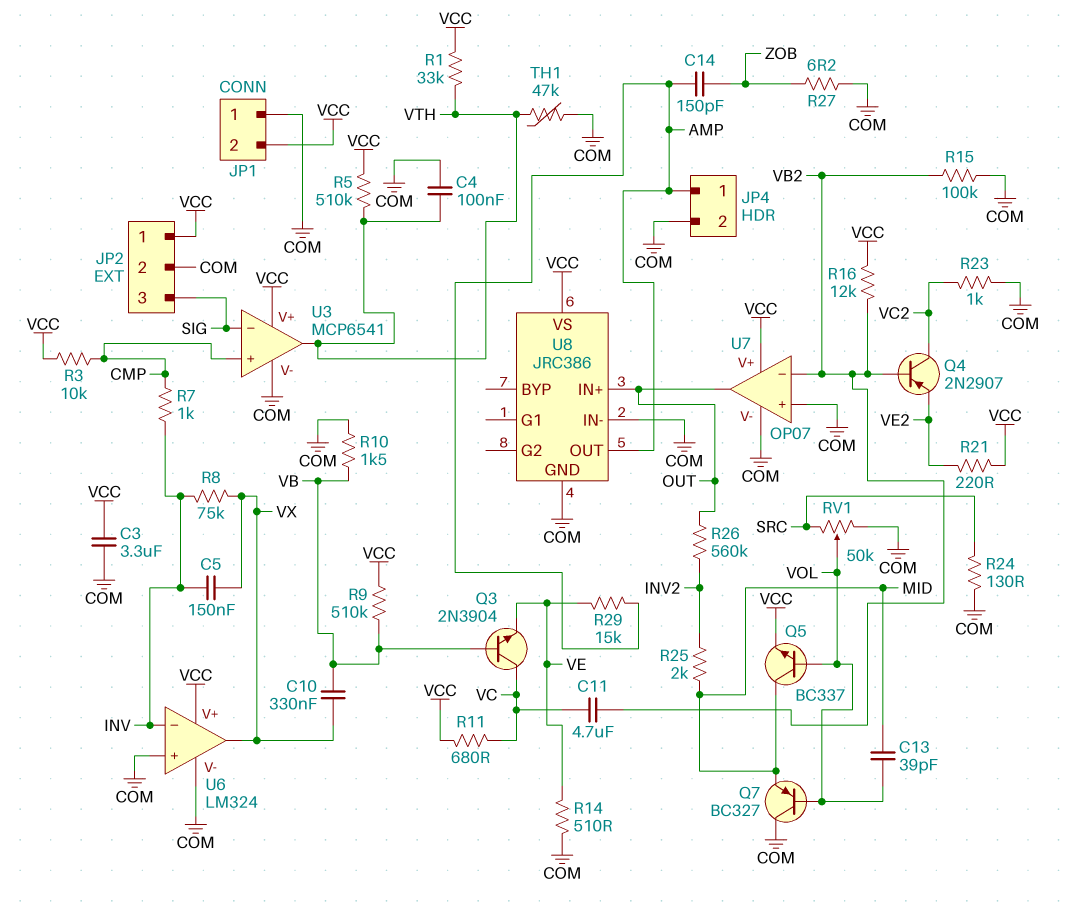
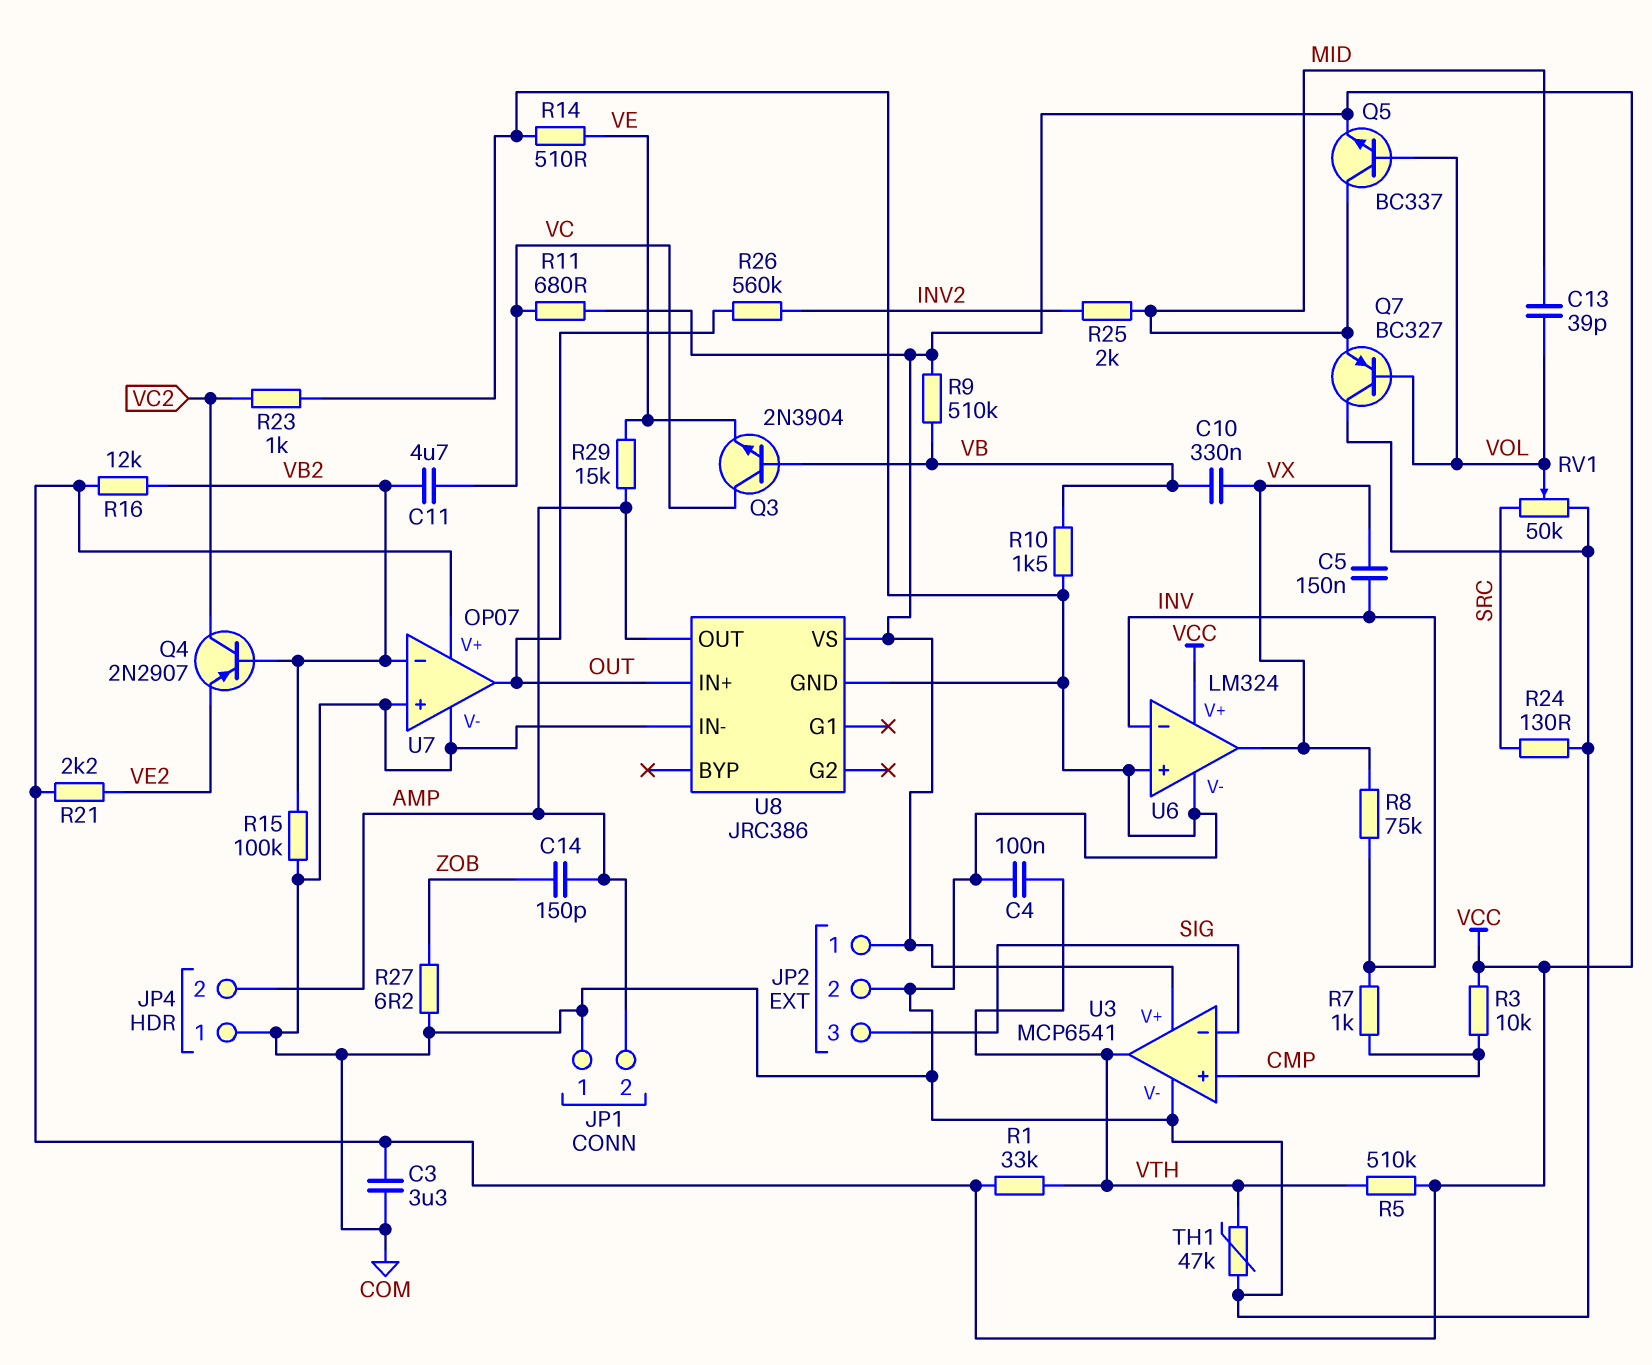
JP1 pin 2: VCC -> AMP
JP4 pin 1: AMP -> COM
JP4 pin 2: COM -> AMP
R21: 220 (VCC, VE2) -> 2.2k (VCC, VE2)

